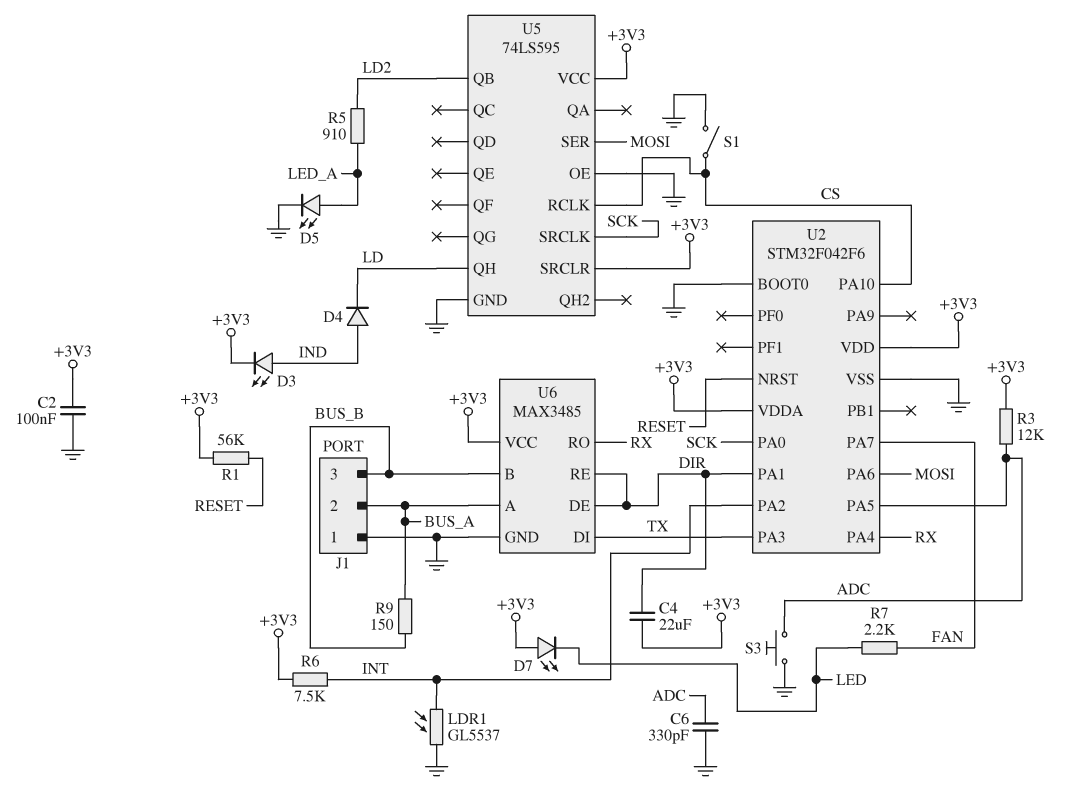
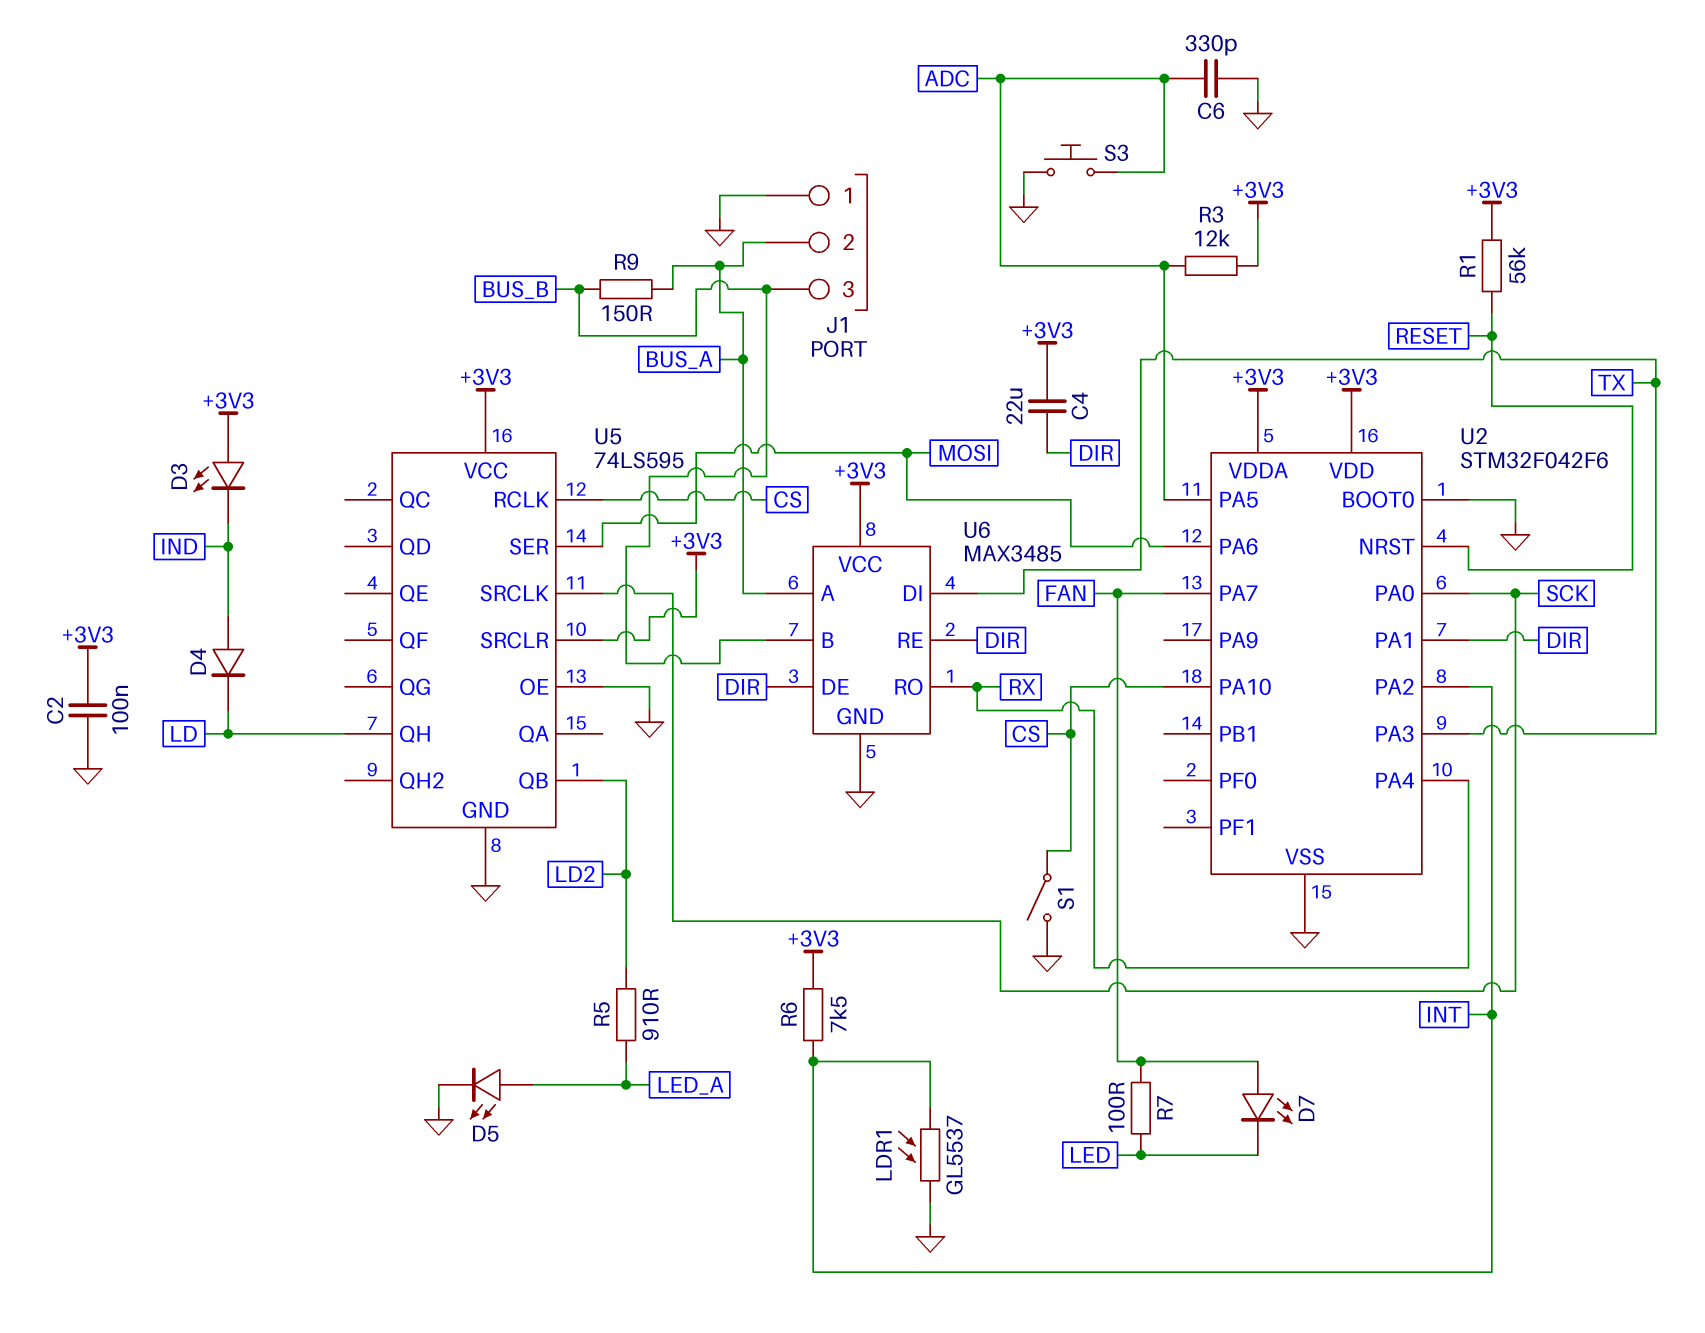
D3: LED (A IND, K +3V3) -> LED (A +3V3, K IND)
D7: LED (A +3V3, K LED) -> LED (A FAN, K LED)
R7: 2.2k (FAN, LED) -> 100 (FAN, LED)

